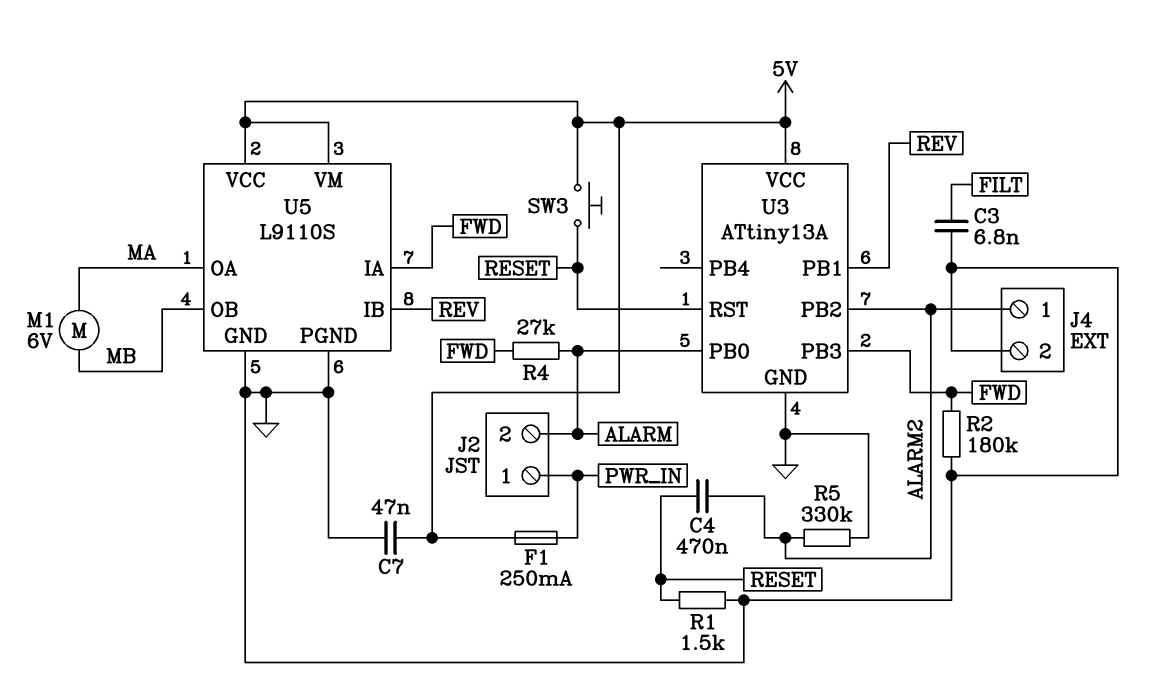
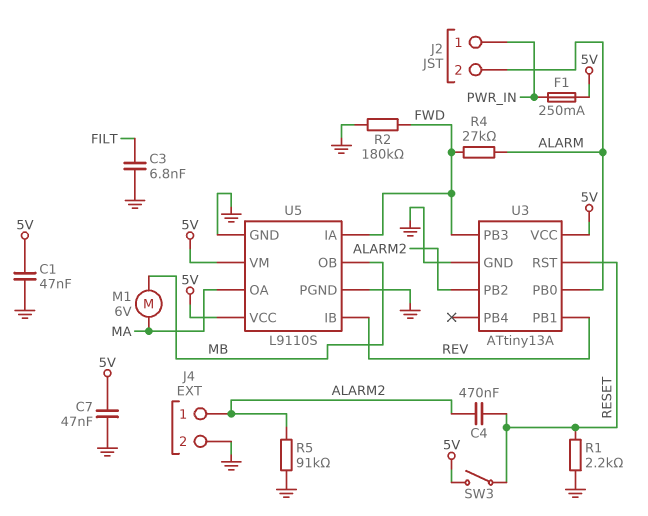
C1: none -> 47nF (5V, GND)
R1: 1.5k (GND, RESET) -> 2.2k (GND, RESET)
R5: 330k (ALARM2, GND) -> 91k (ALARM2, GND)
SW3: button (5V, RESET) -> switch (5V, RESET)

